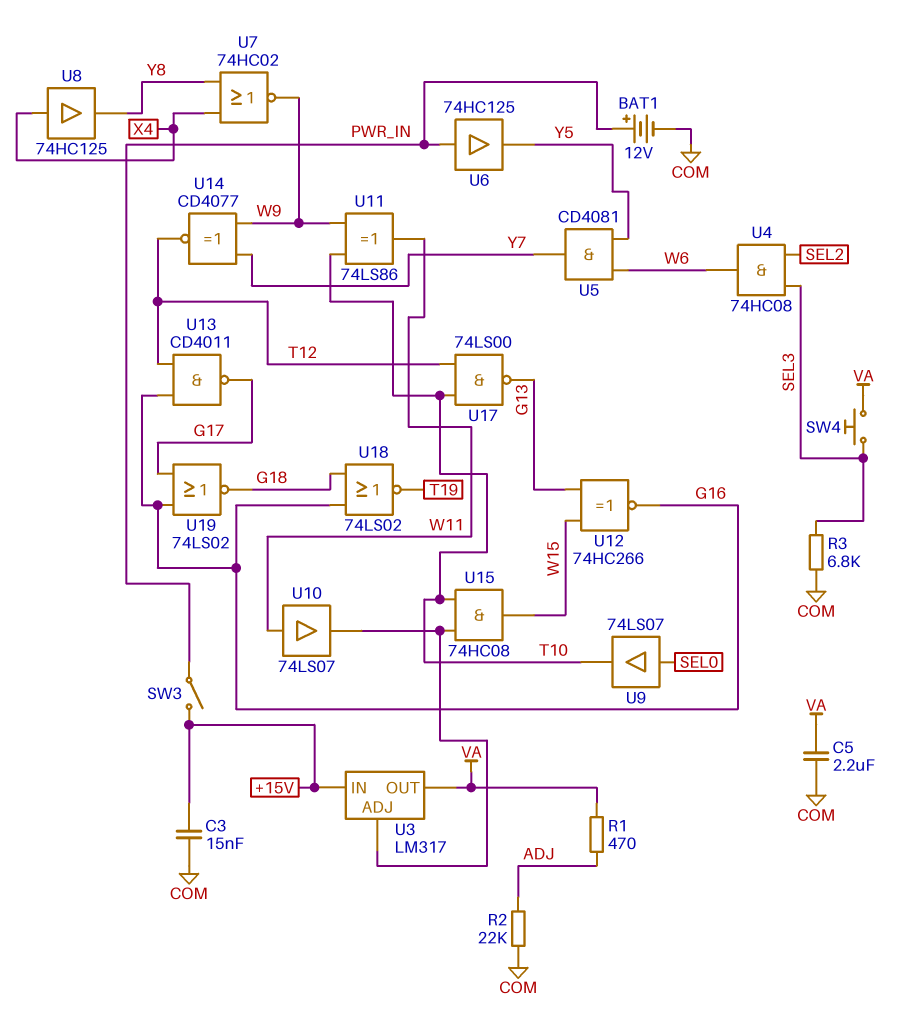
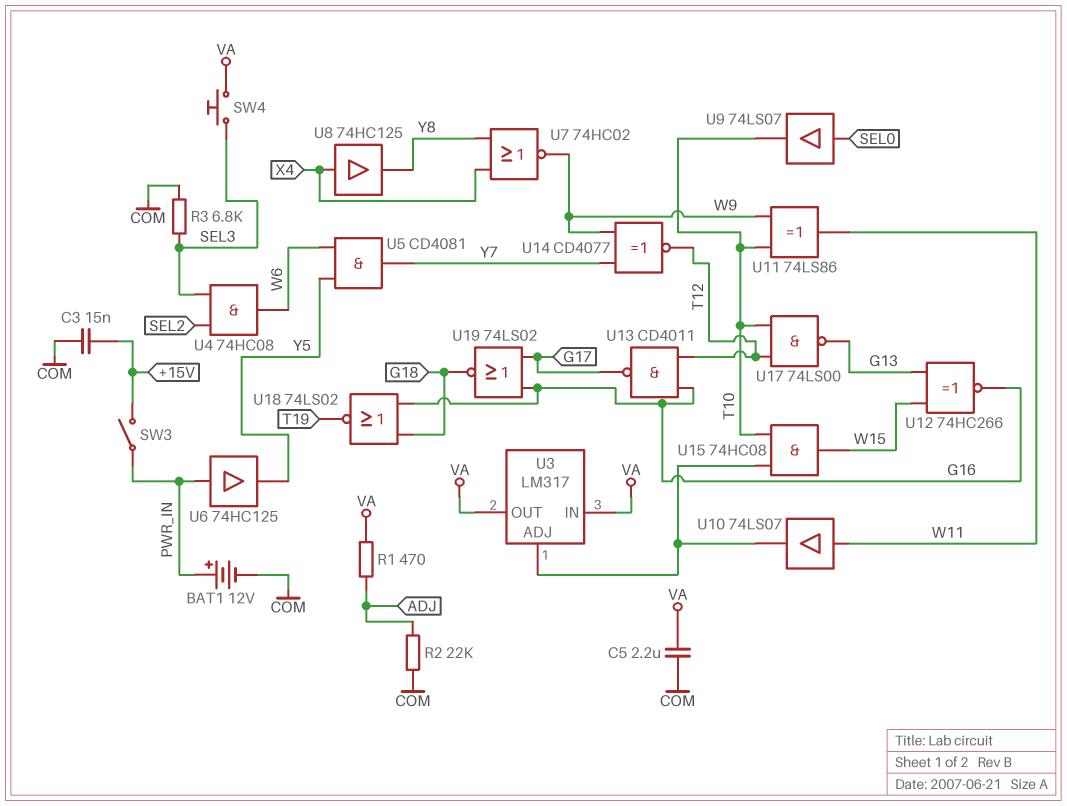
U3 pin IN: +15V -> VA

